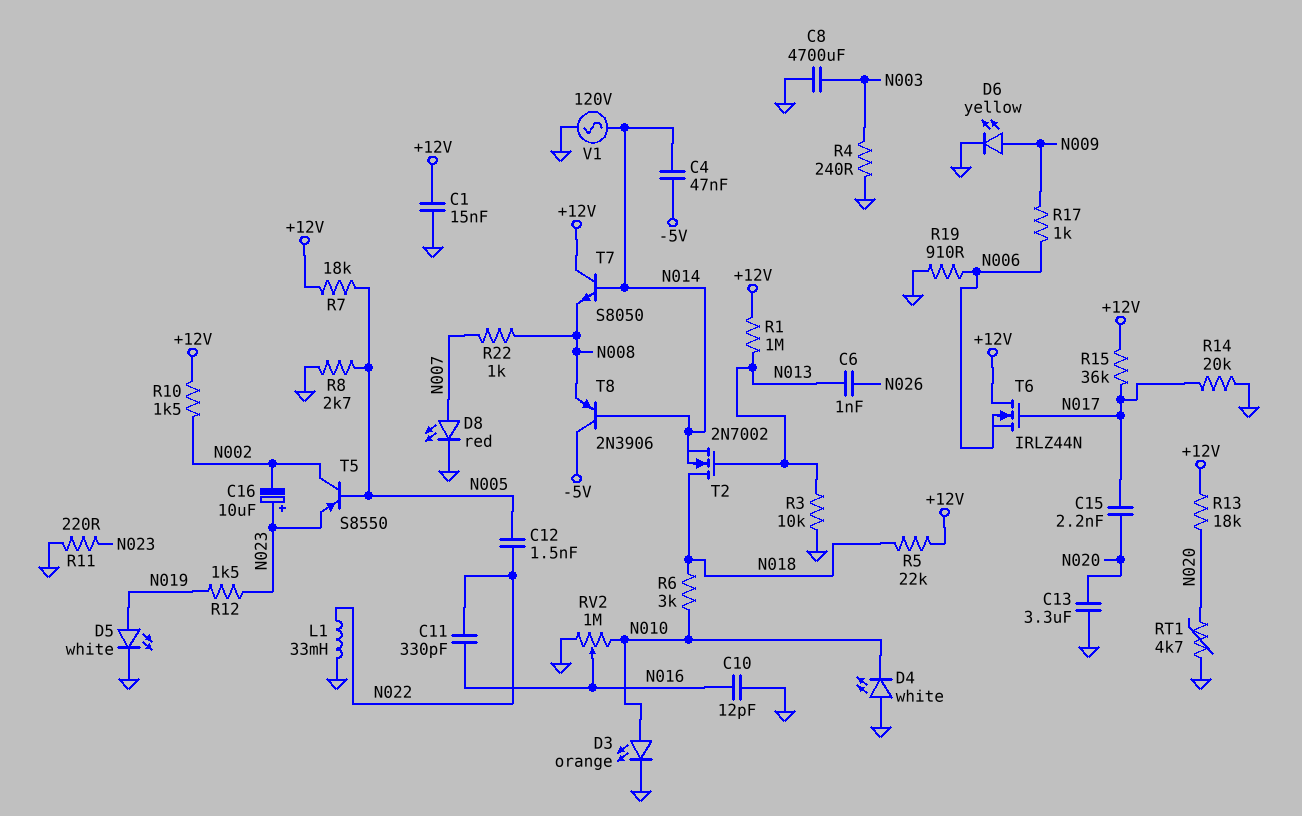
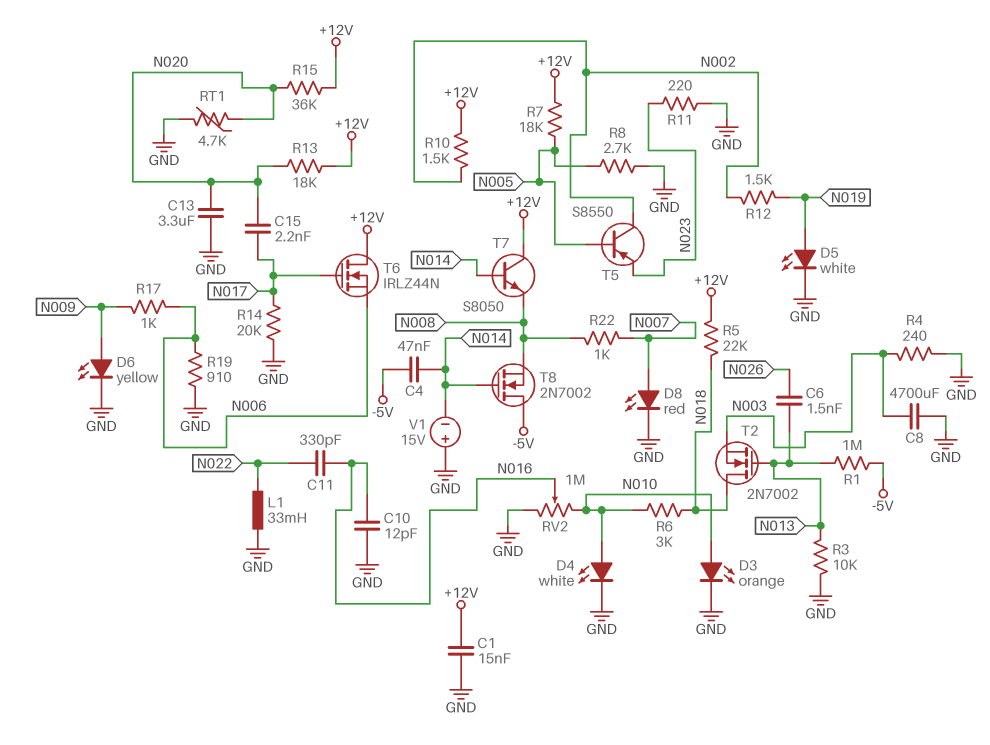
C6: 1nF (N013, N026) -> 1.5nF (N013, N026)
C12: 1.5nF (N005, N022) -> none
C16: 10uF (plus N023, minus N002) -> none
D4: LED white (A GND, K N010) -> LED white (A N010, K GND)
R1: 1M (+12V, N013) -> 1M (-5V, N013)
R12: 1.5k (N019, N023) -> 1.5k (N002, N019)
R15: 36k (+12V, N017) -> 36k (+12V, N020)
T2: NMOS 2N7002 (G N013, D N018, S N014) -> NMOS 2N7002 (G N013, D N018, S N003)
T8: PNP 2N3906 (B N014, C -5V, E N008) -> NMOS 2N7002 (G N014, D -5V, S N008)
V1: AC 120V (GND, N014) -> 15V (plus GND, minus N014)

